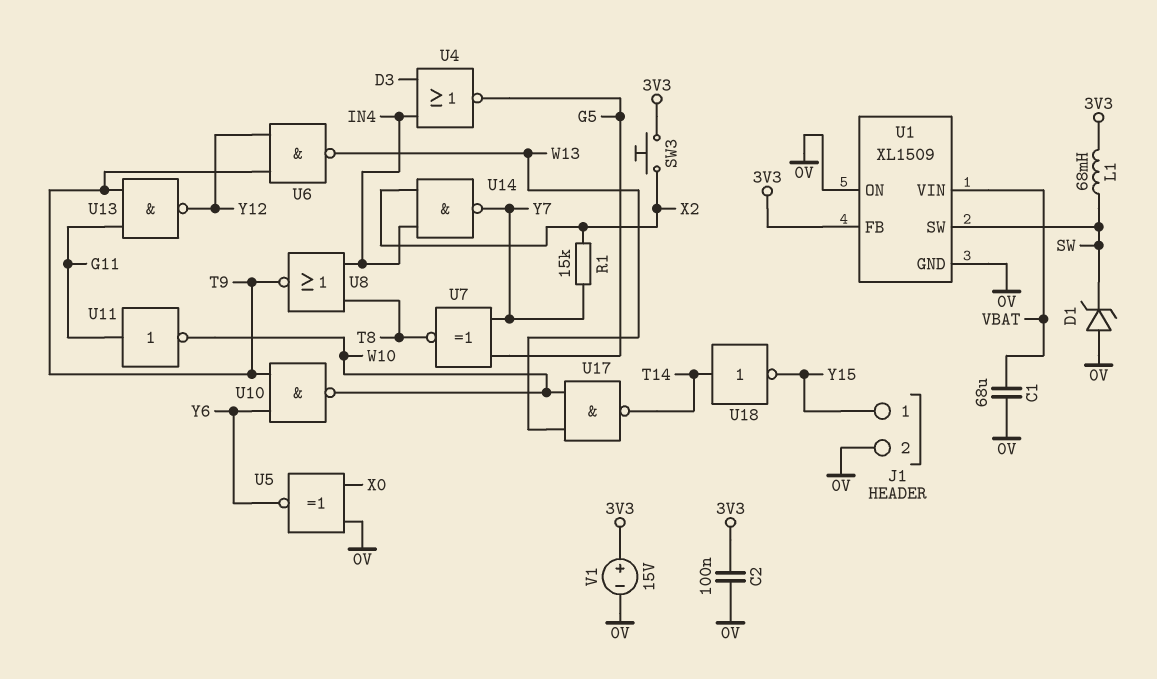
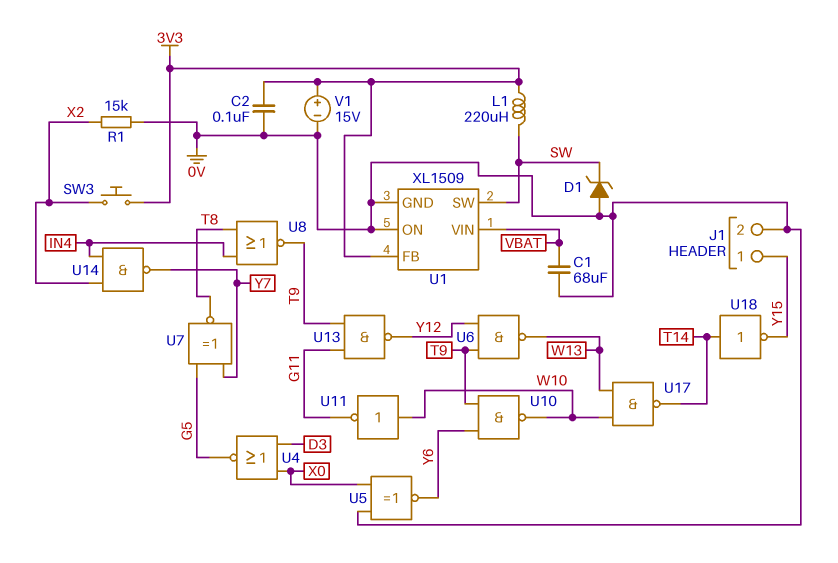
L1: 68mH (3V3, SW) -> 220uH (3V3, SW)
R1: 15k (X2, Y7) -> 15k (0V, X2)
U4: NOR (in D3, in IN4, out G5) -> NOR (in D3, in X0, out G5)
U11: NOT (in G11, out W10) -> NOT (in W10, out G11)

